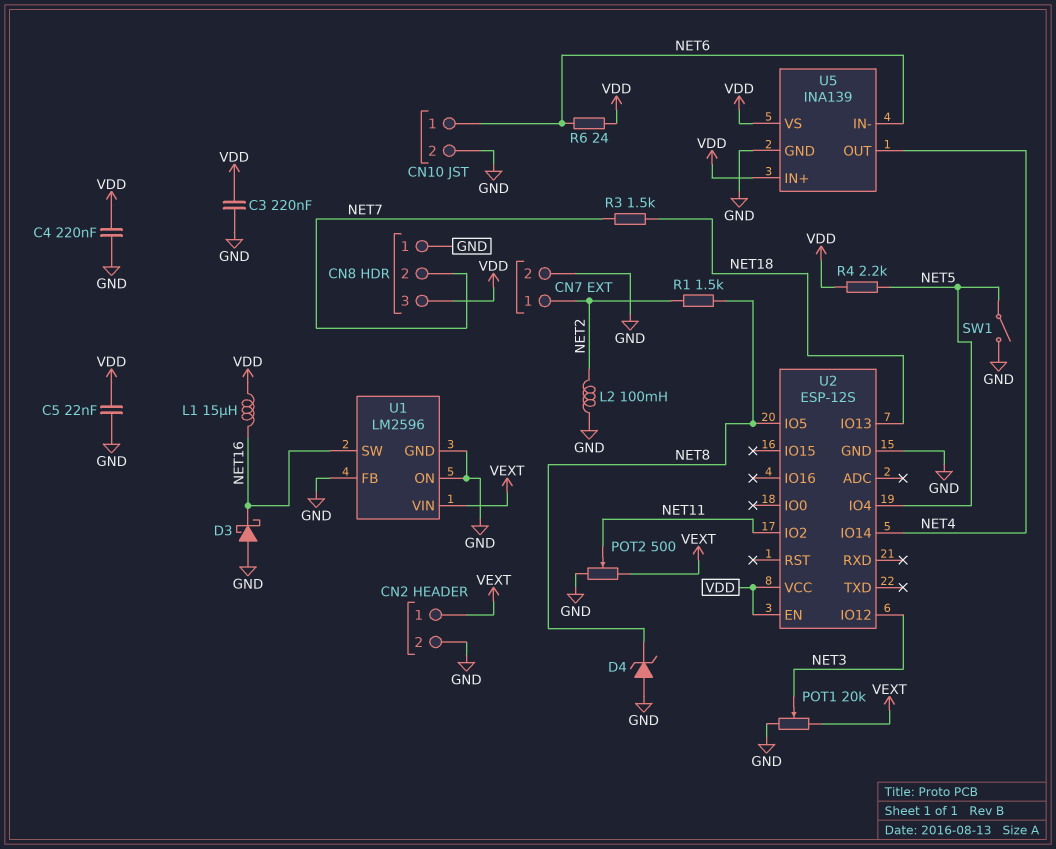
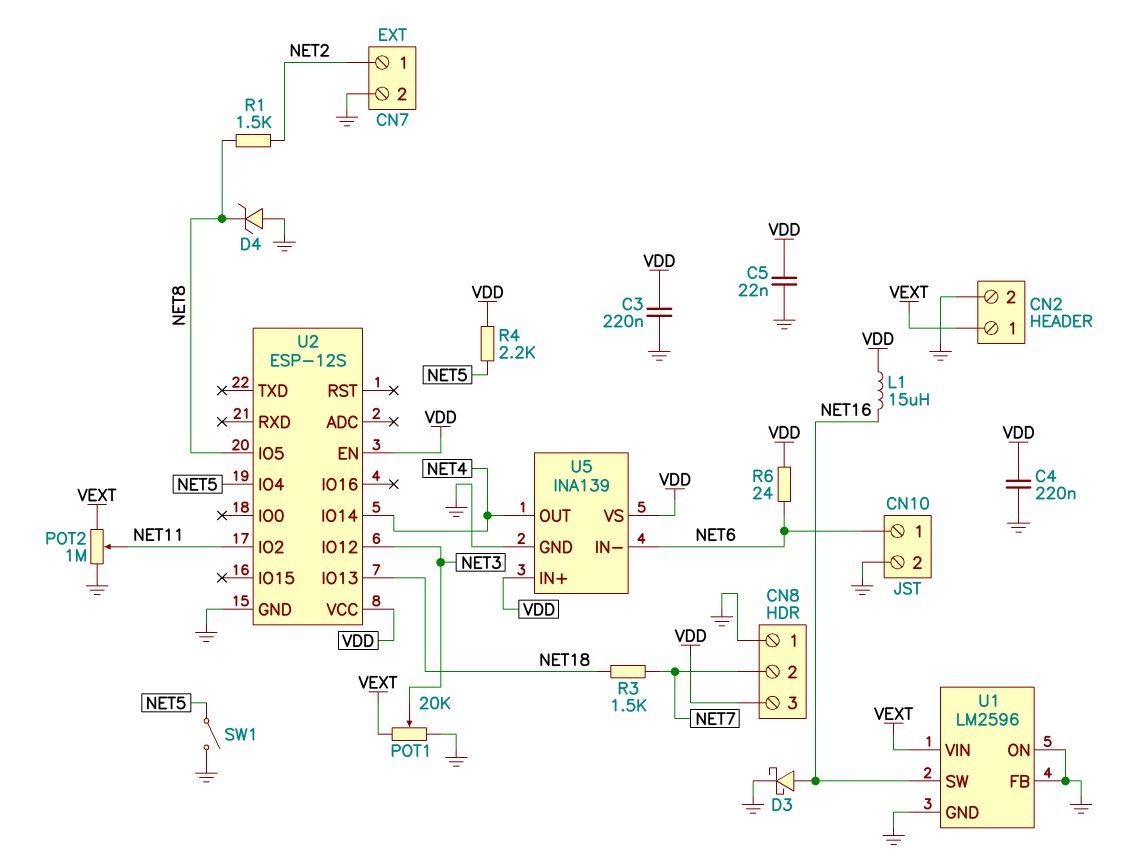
D3: schottky (A GND, K NET16) -> schottky (A NET16, K GND)
L2: 100mH (GND, NET2) -> none
POT2: 500 (GND, VEXT, wiper NET11) -> 1M (GND, VEXT, wiper NET11)

